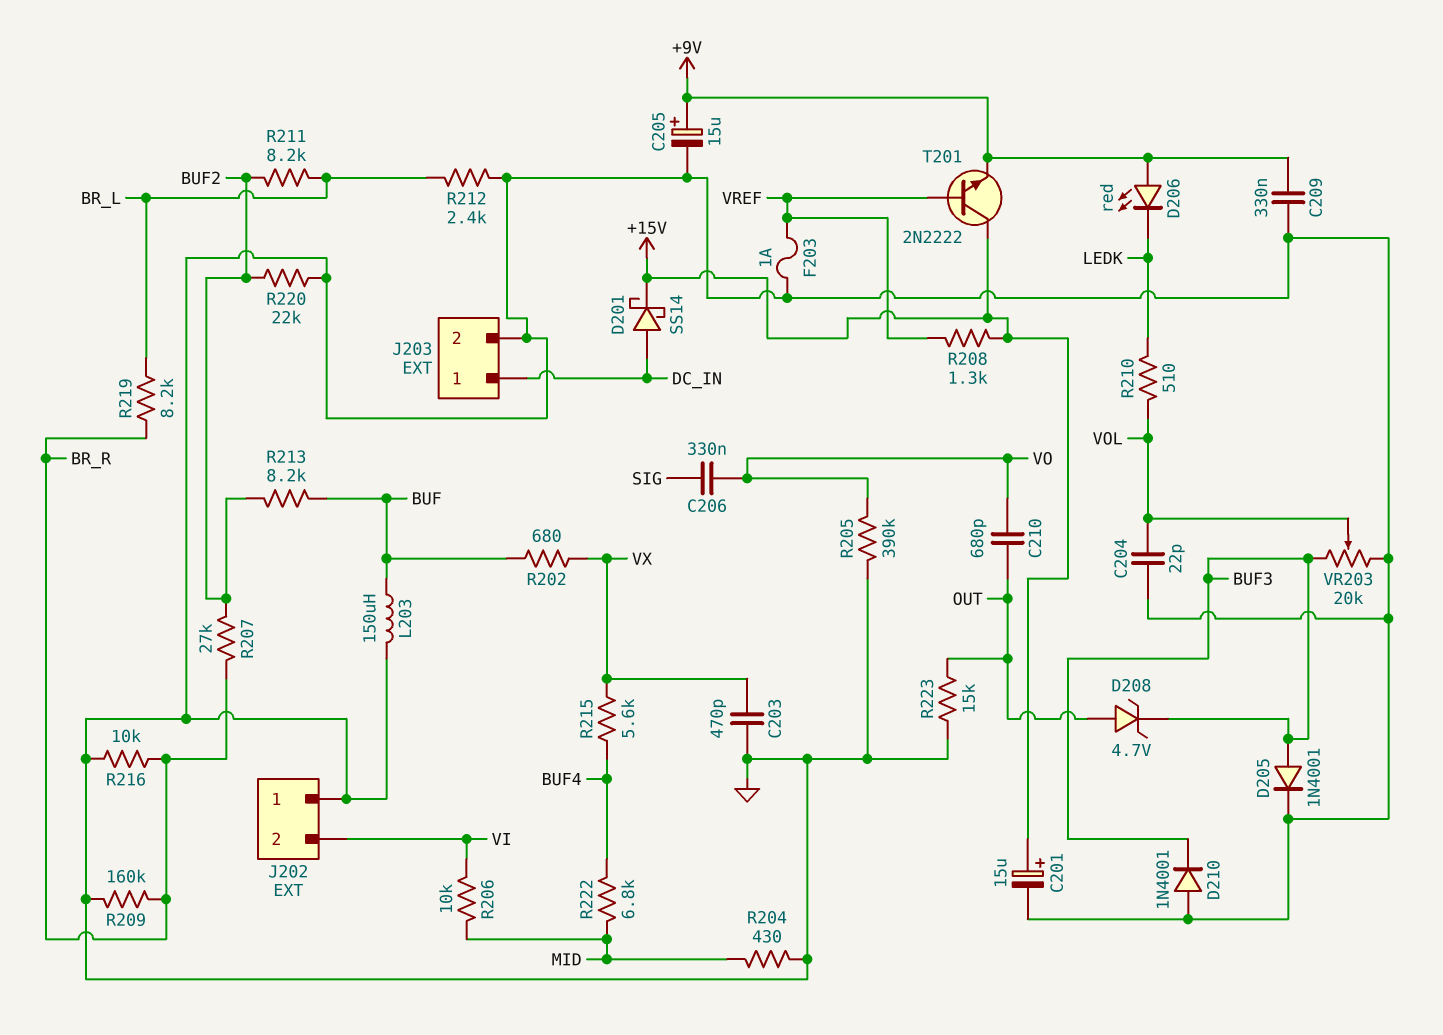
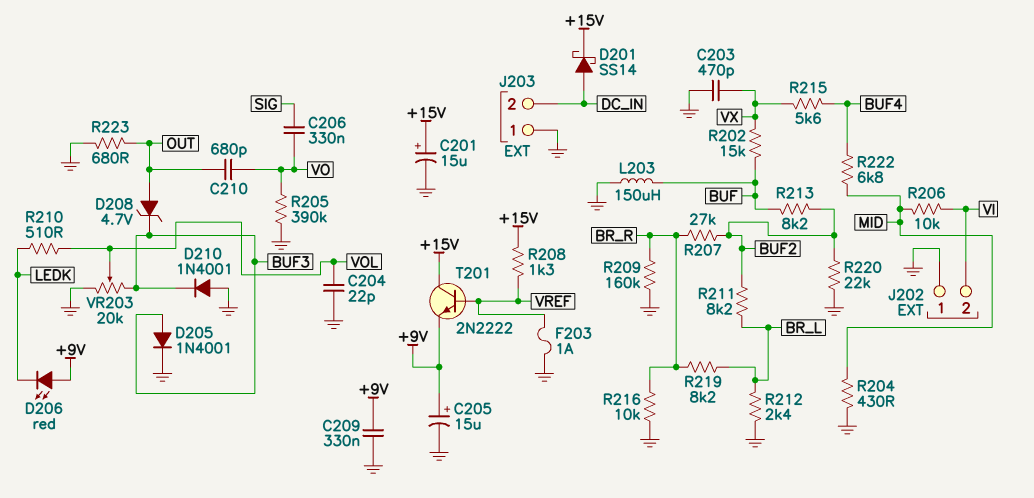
J203 pin 1: DC_IN -> GND
J203 pin 2: GND -> DC_IN
R202: 680 (BUF, VX) -> 15k (BUF, VX)
R223: 15k (GND, OUT) -> 680 (GND, OUT)

